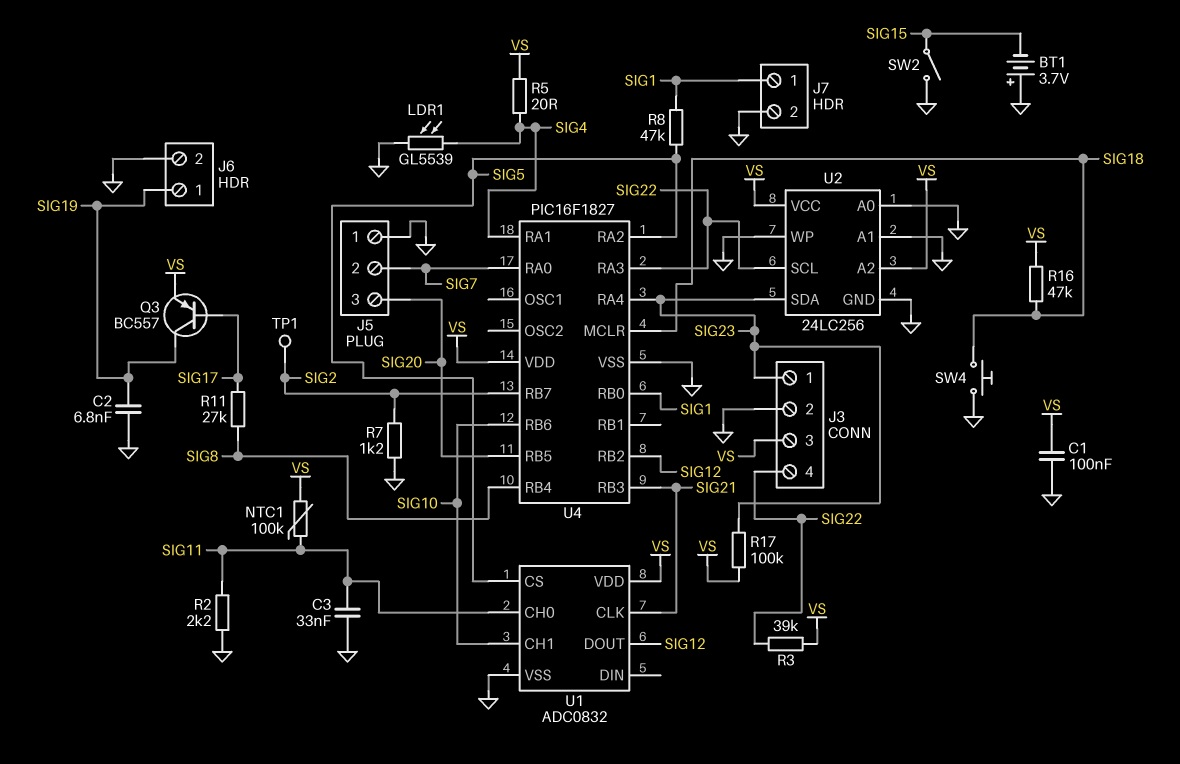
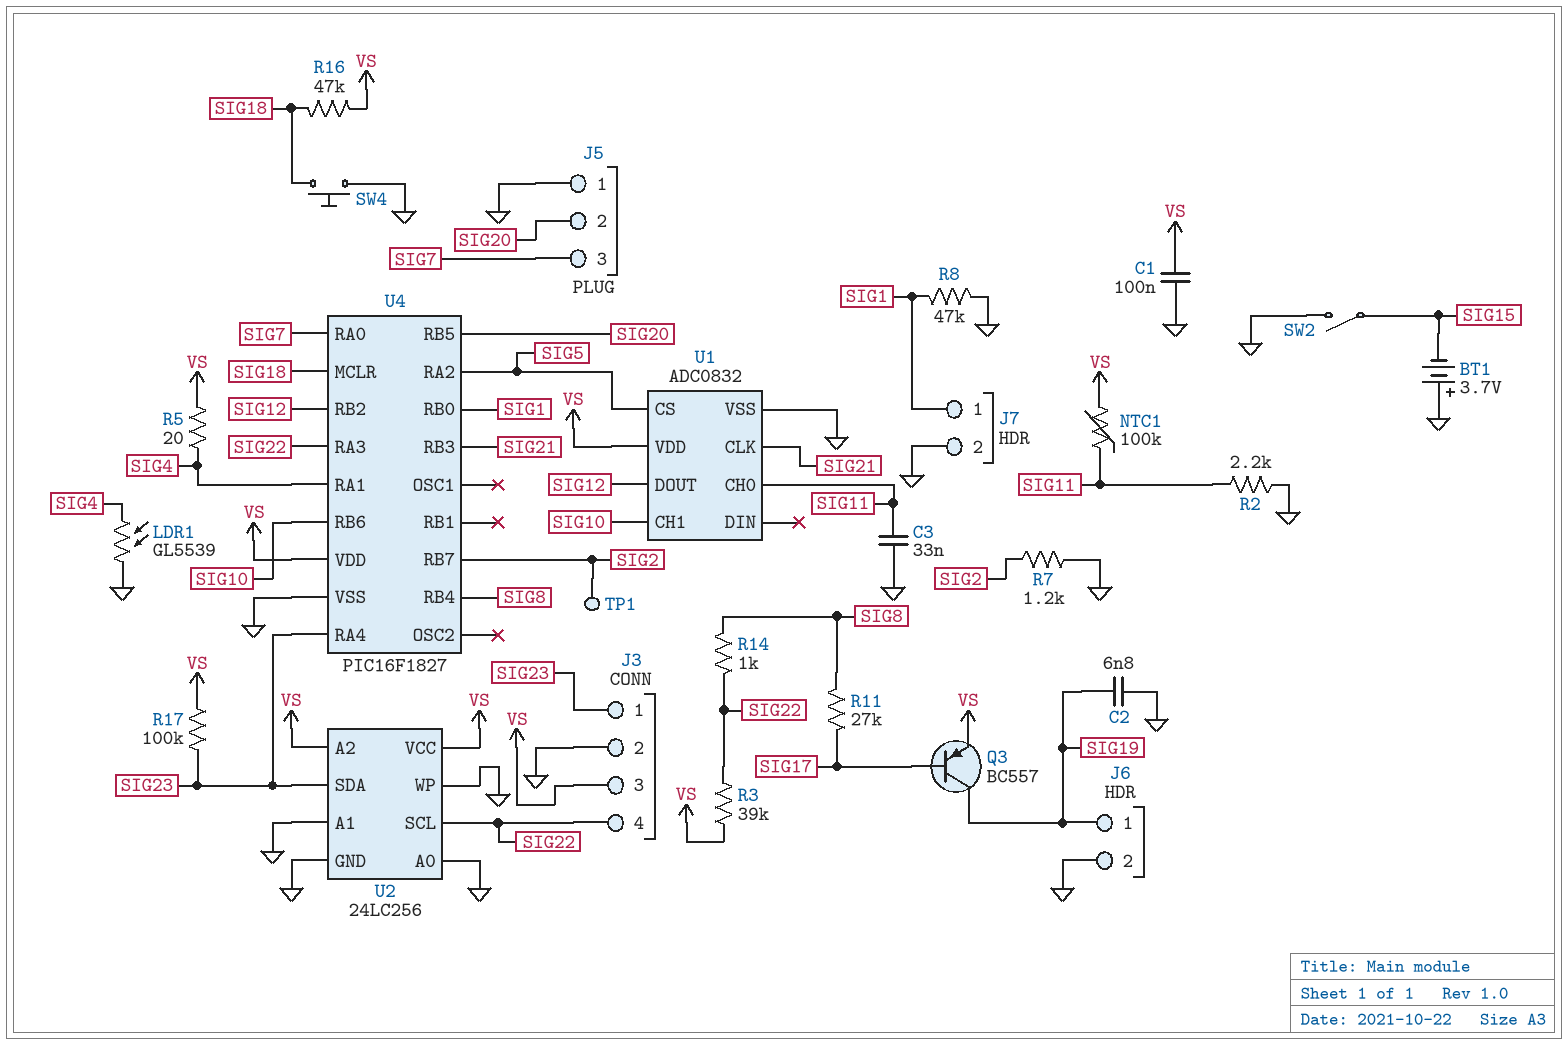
J5 pin 2: SIG7 -> SIG20
J5 pin 3: SIG20 -> SIG7
R8: 47k (SIG1, SIG5) -> 47k (GND, SIG1)
R14: none -> 1k (SIG8, SIG22)

